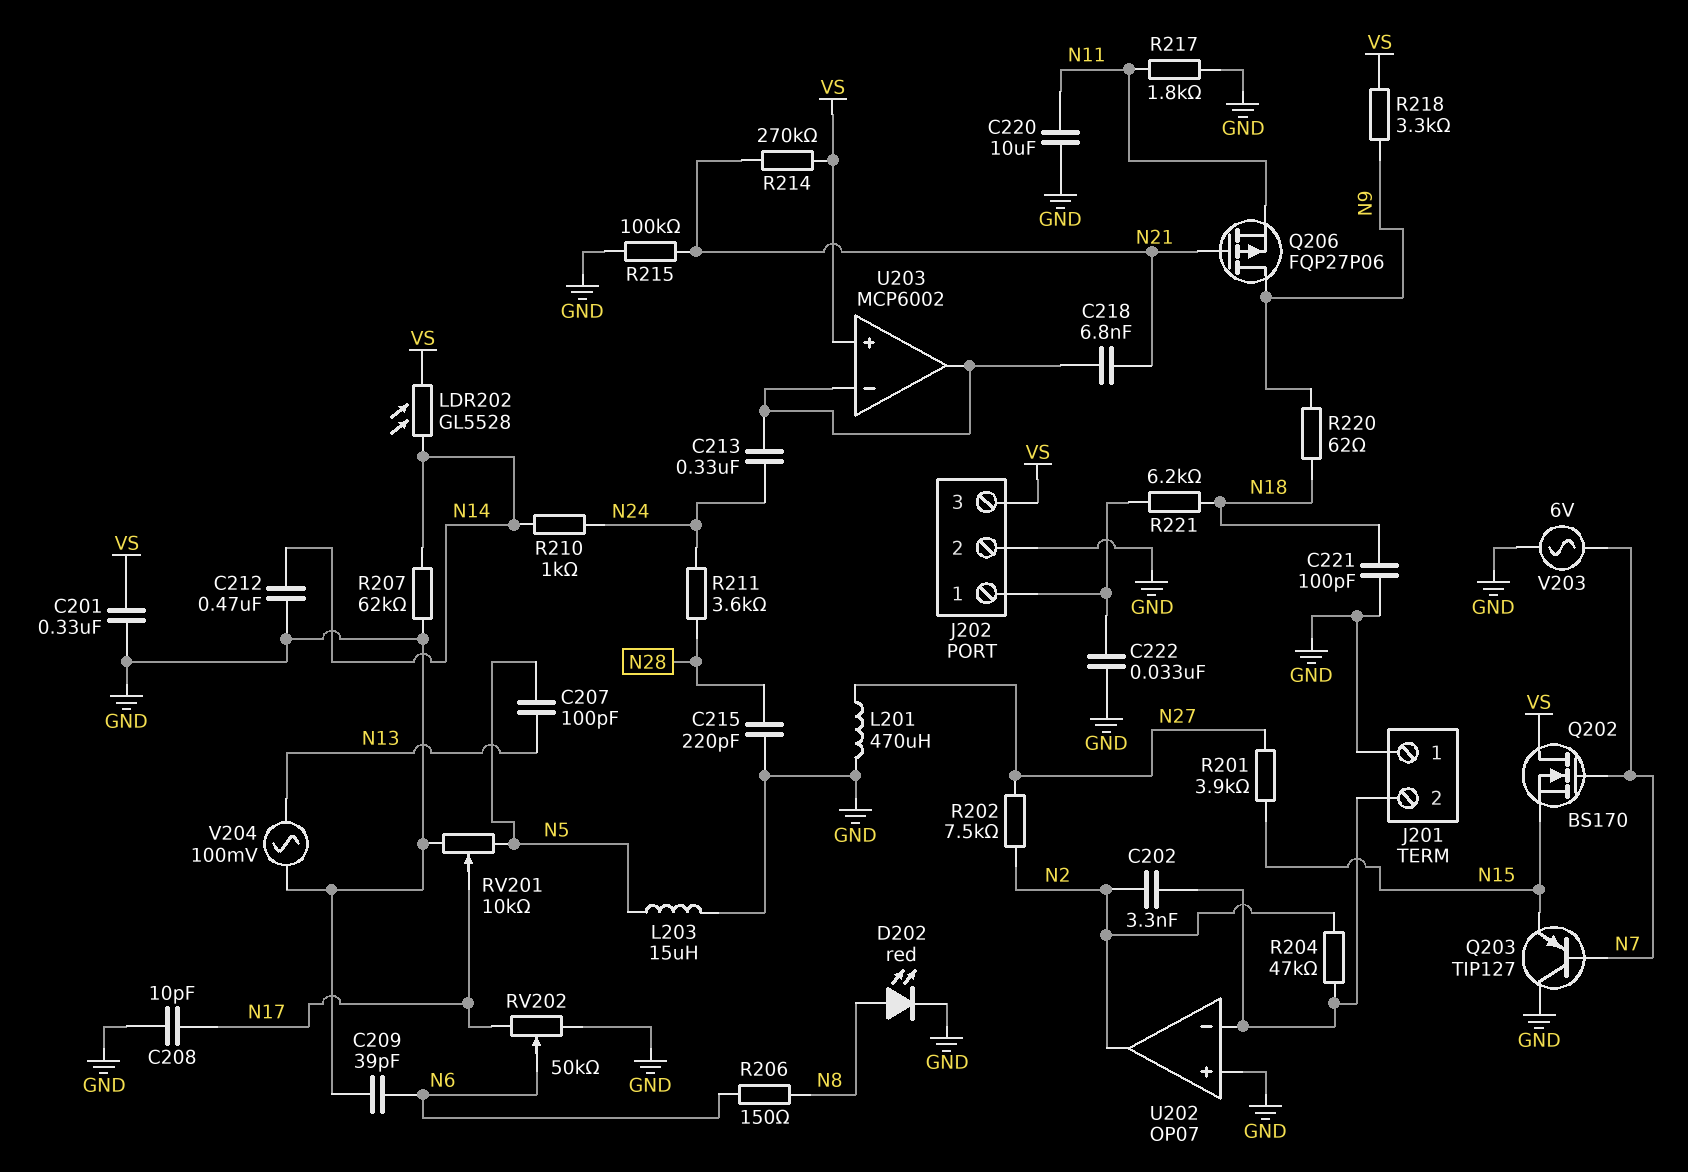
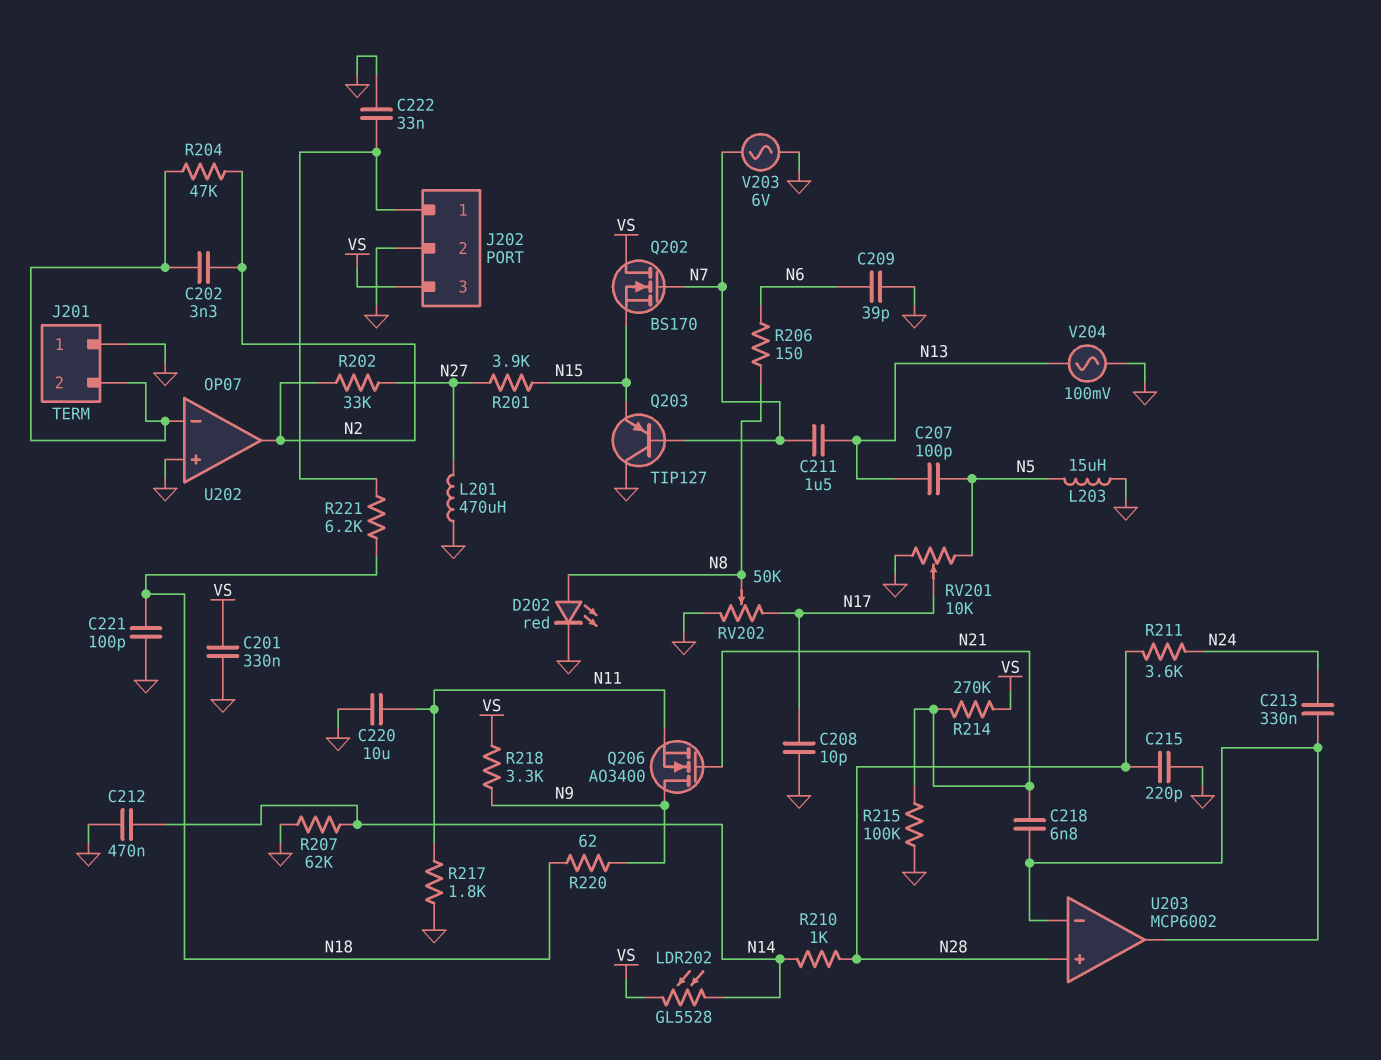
C211: none -> 1.5uF (N7, N13)
Q206: PMOS FQP27P06 (G N21, D N9, S N11) -> NMOS AO3400 (G N21, D N9, S N11)
R202: 7.5k (N2, N27) -> 33k (N2, N27)
R210: 1k (N14, N24) -> 1k (N14, N28)
RV202: 50k (GND, N17, wiper N6) -> 50k (GND, N17, wiper N8)
U203 pin in+: VS -> N28

